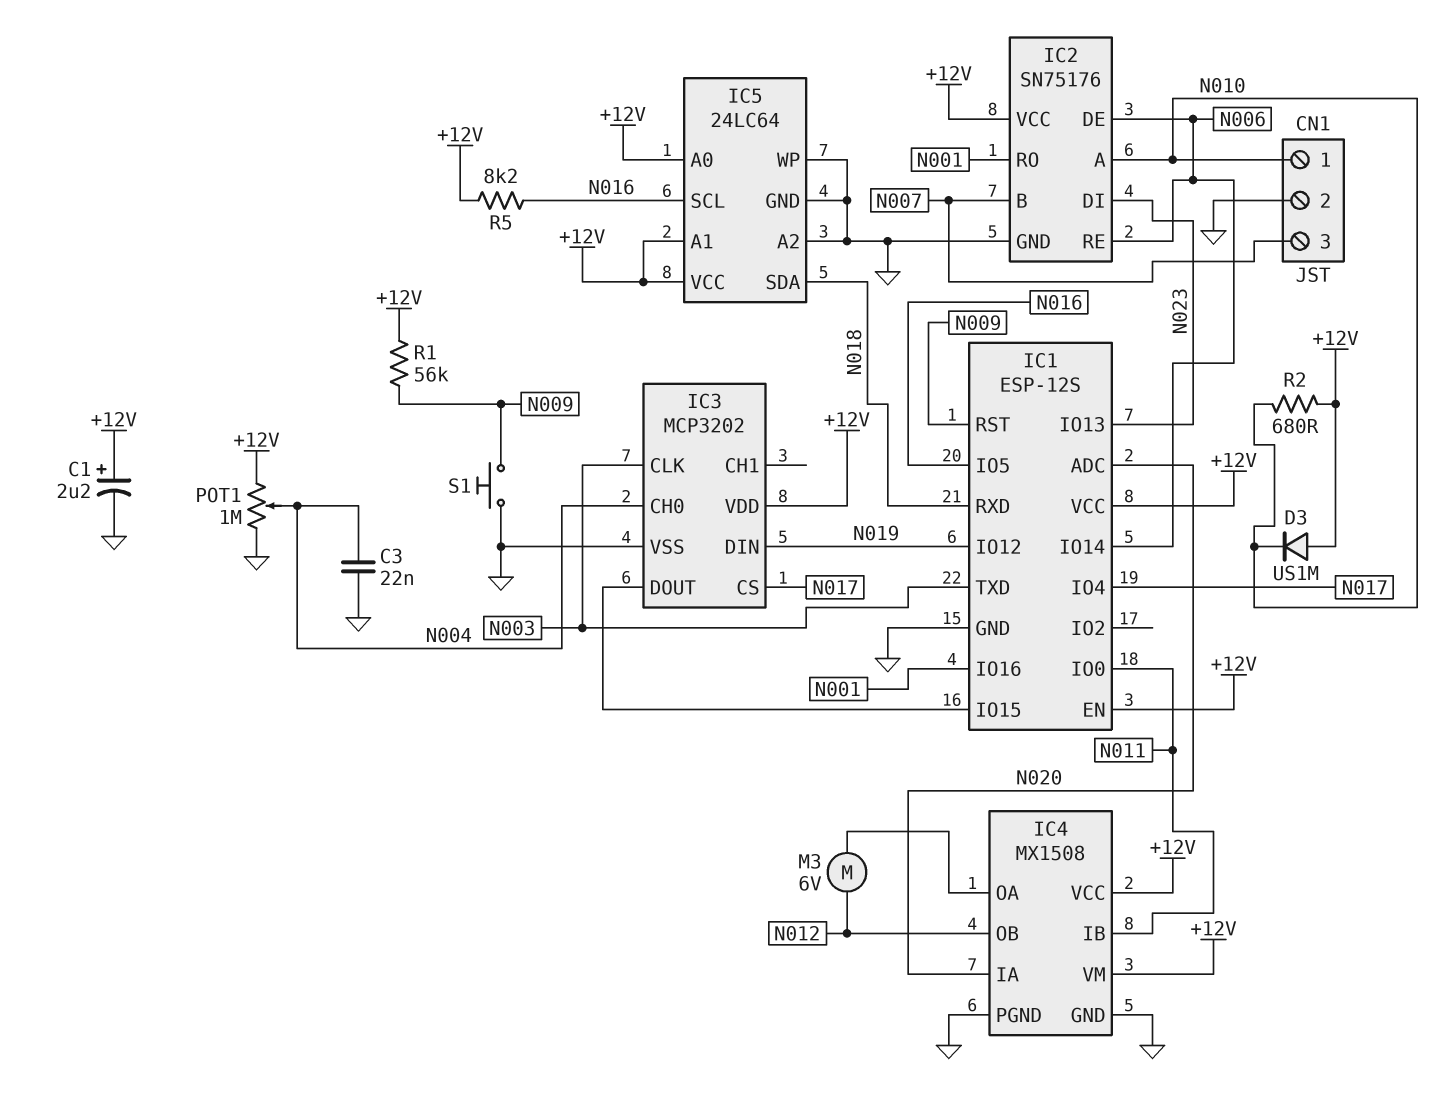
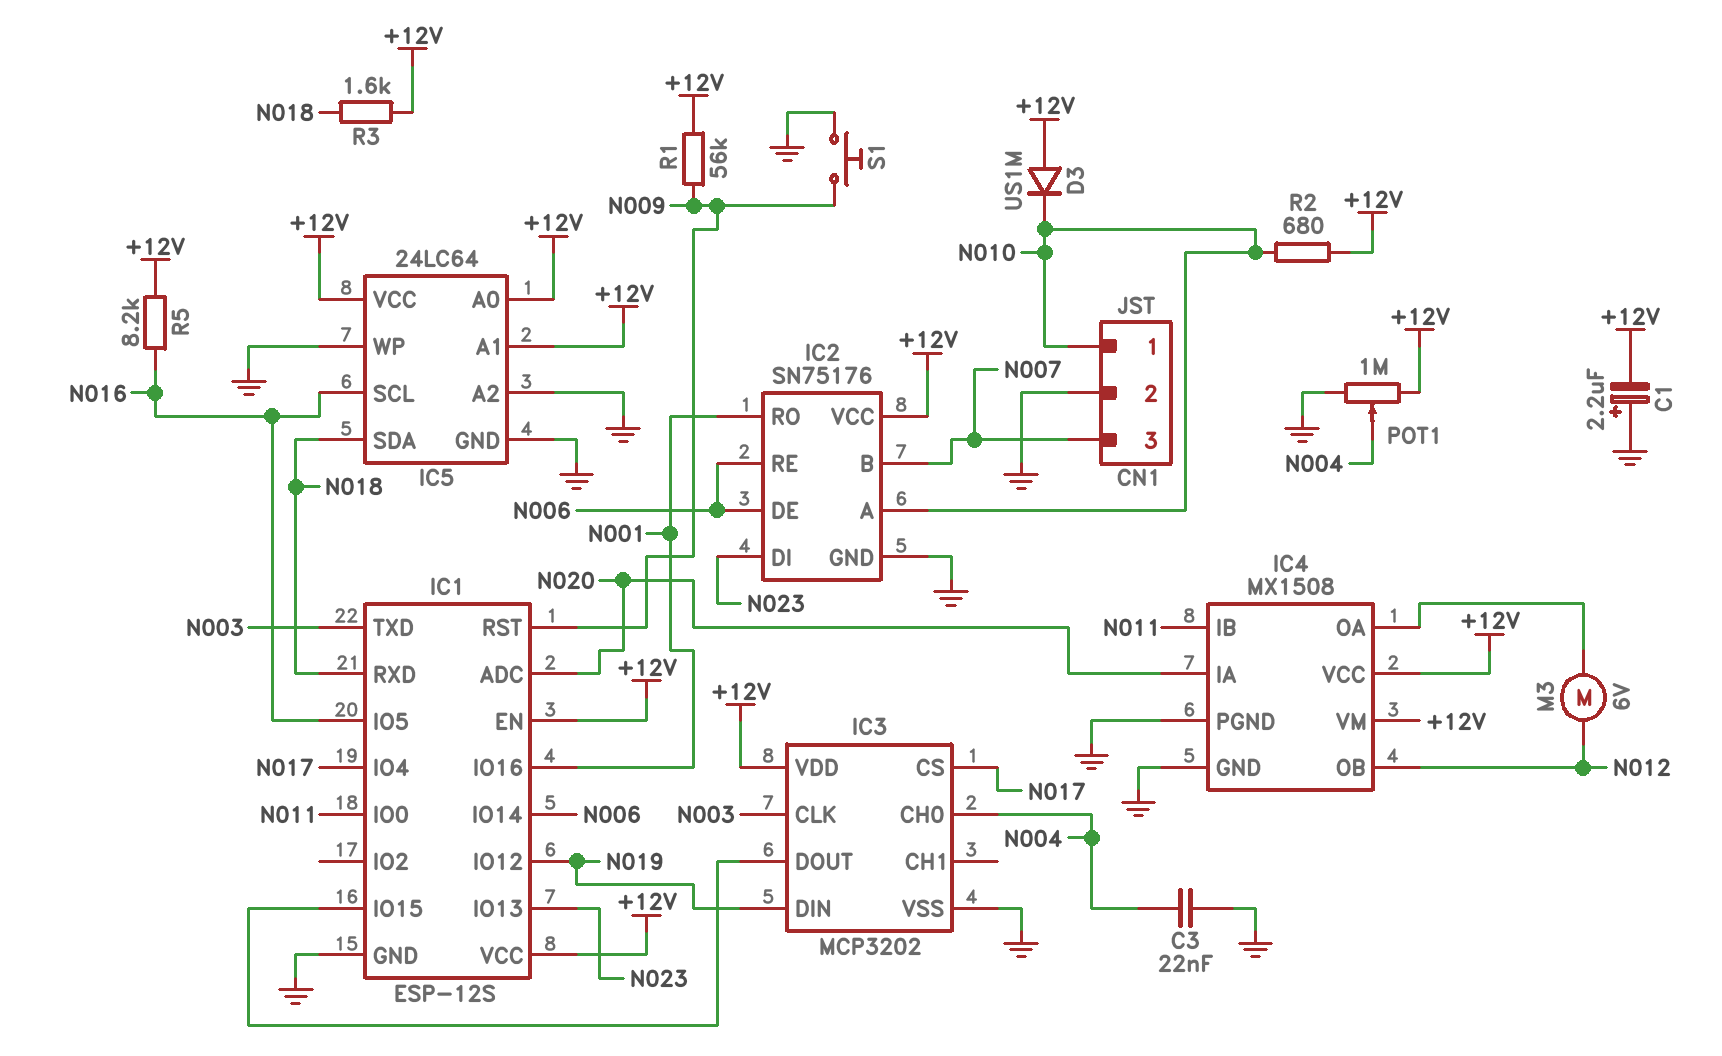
C1: 2.2uF (plus +12V, minus GND) -> 2.2uF (plus GND, minus +12V)
R3: none -> 1.6k (+12V, N018)

